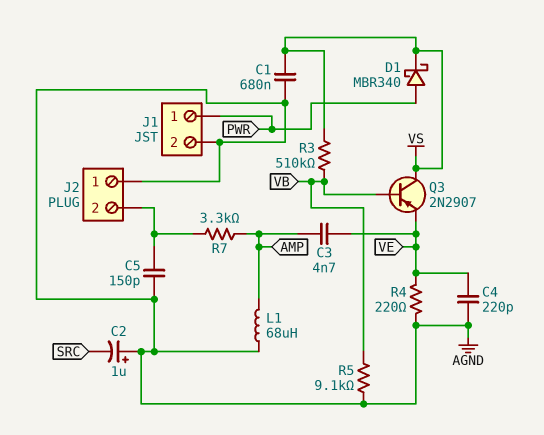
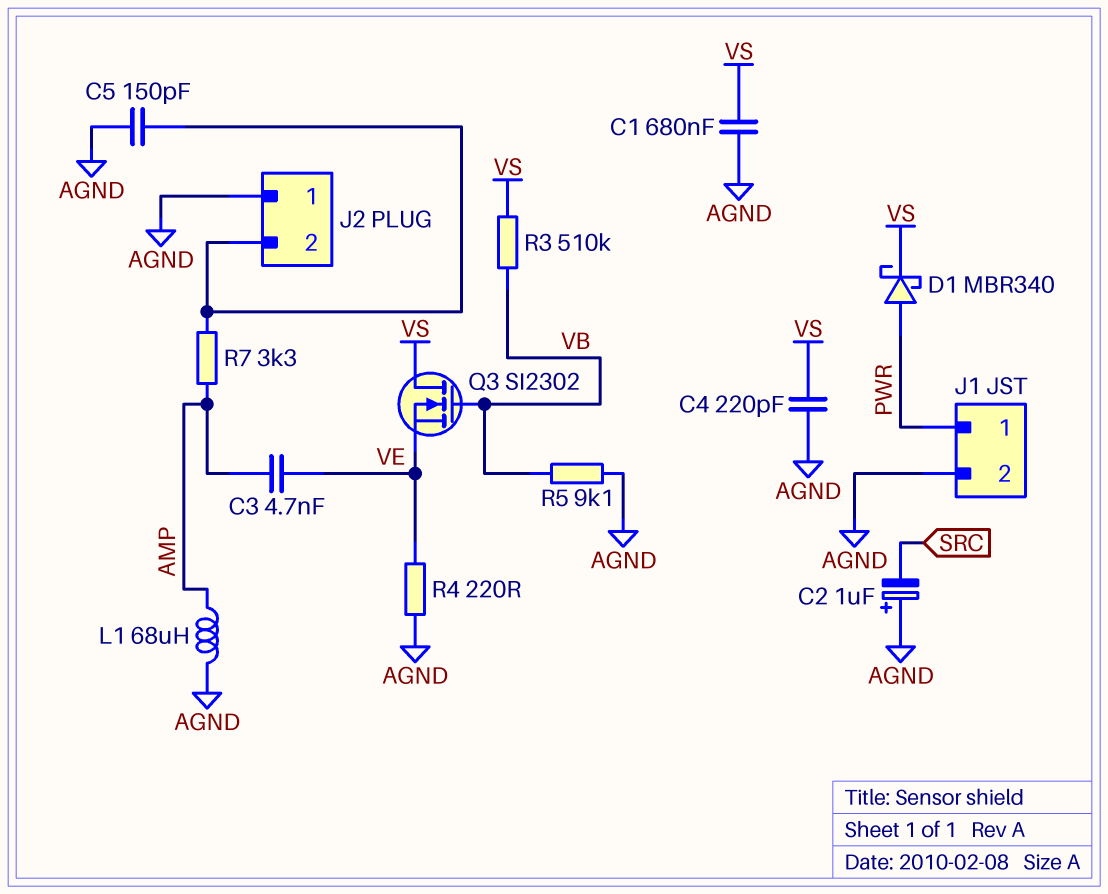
C4: 220pF (AGND, VE) -> 220pF (AGND, VS)
Q3: PNP 2N2907 (B VB, C VS, E VE) -> NMOS SI2302 (G VB, D VS, S VE)

